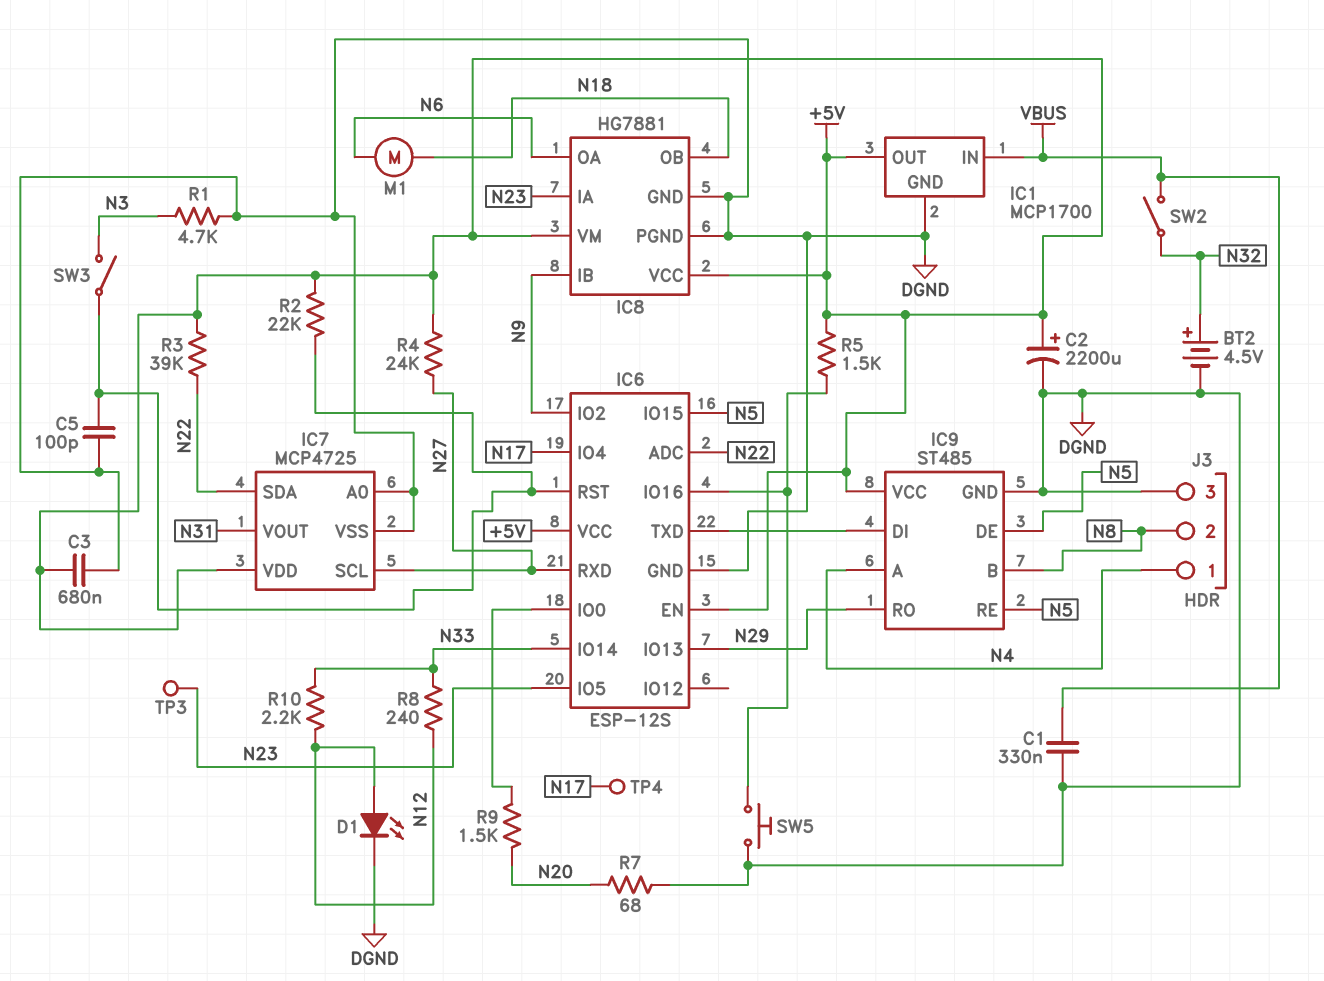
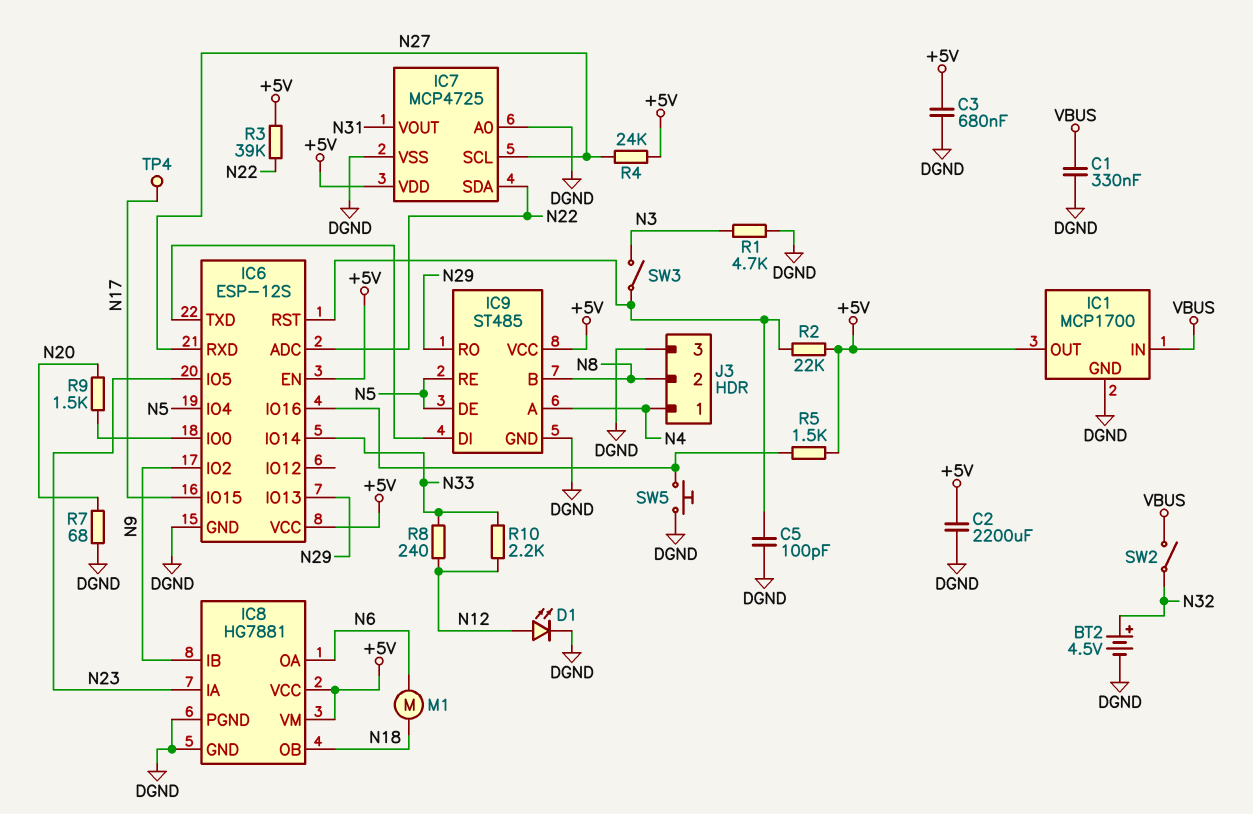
C2: 2200uF (plus +5V, minus DGND) -> 2200uF (+5V, DGND)
IC6 pin IO4: N17 -> N5
IC6 pin IO15: N5 -> N17
TP3: test point (N23) -> none

